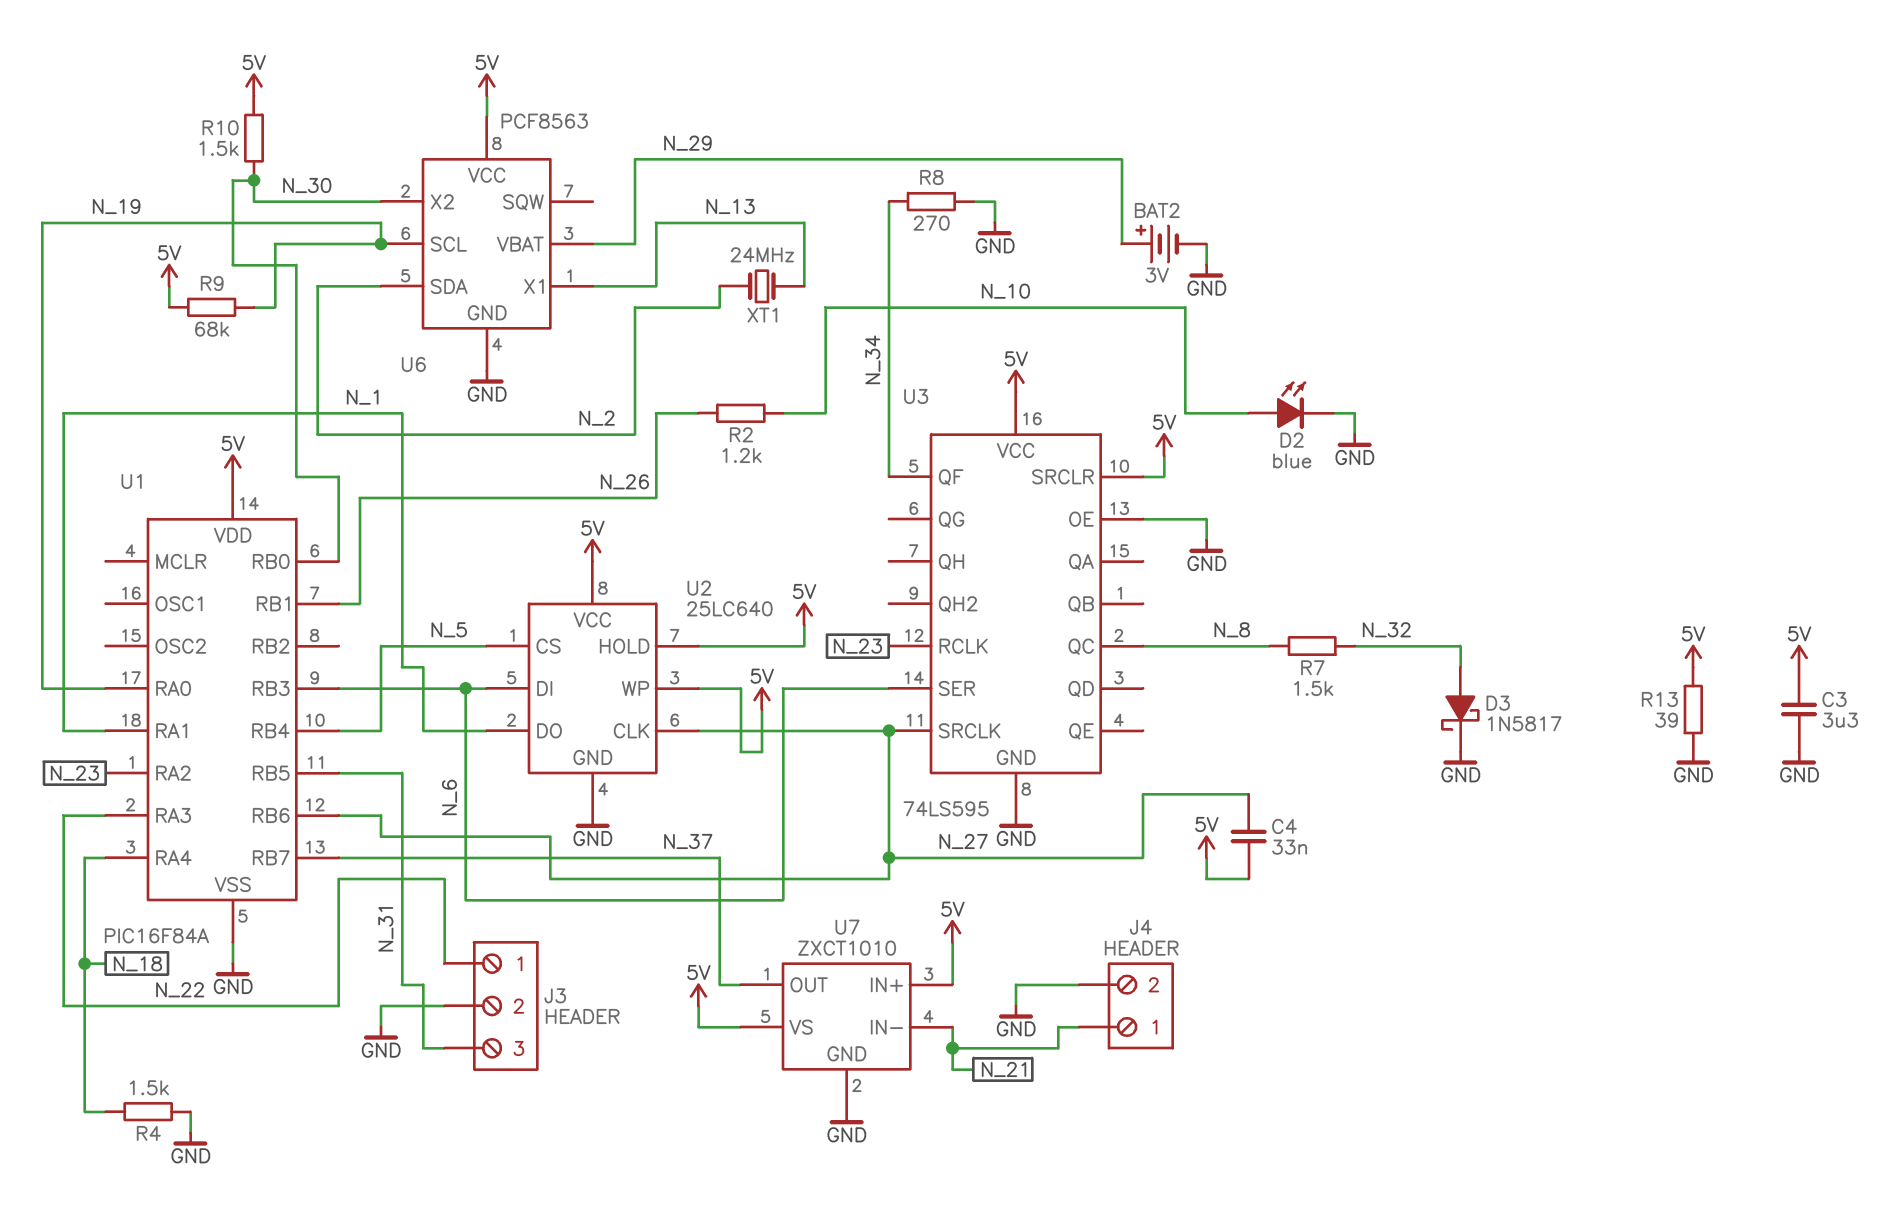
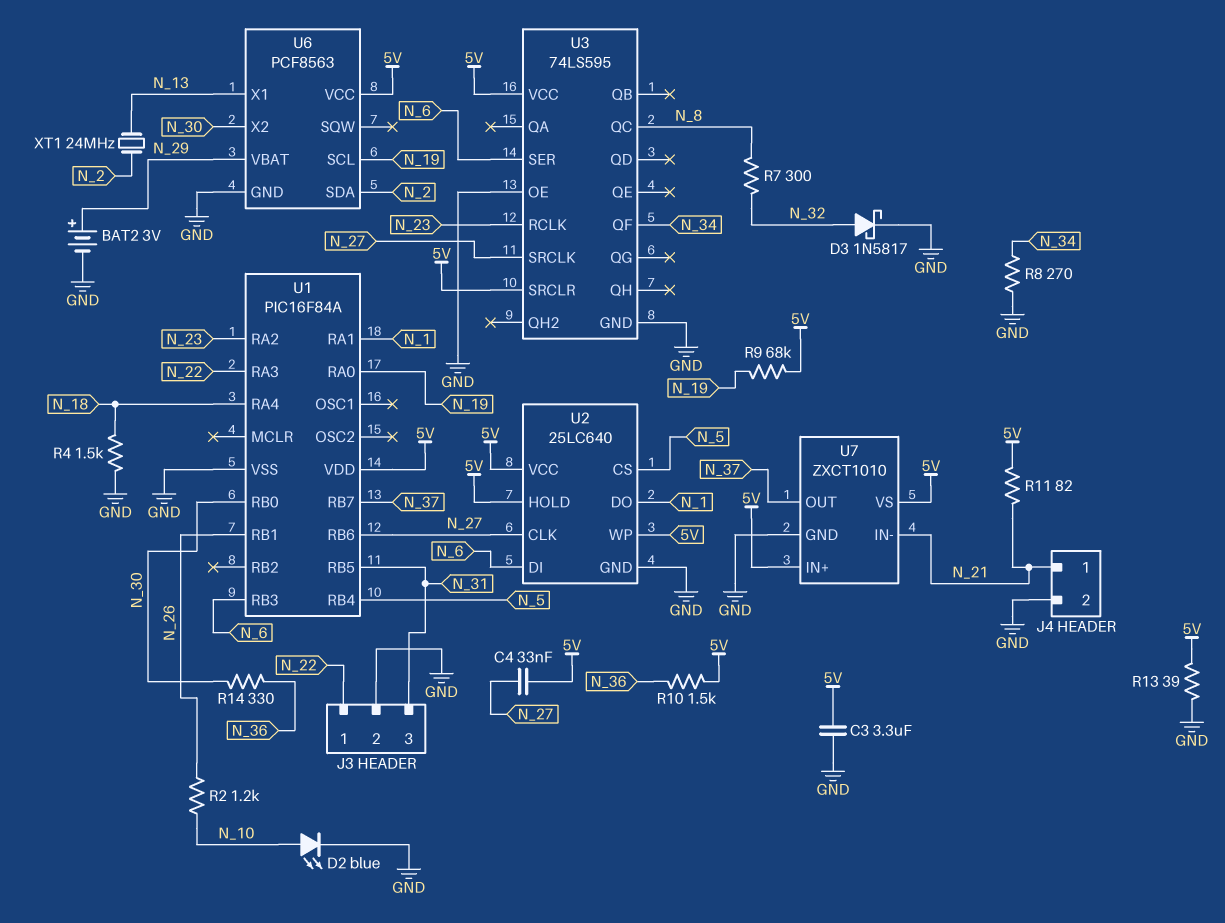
R7: 1.5k (N_8, N_32) -> 300 (N_8, N_32)
R10: 1.5k (5V, N_30) -> 1.5k (5V, N_36)
R11: none -> 82 (5V, N_21)
R14: none -> 330 (N_30, N_36)

